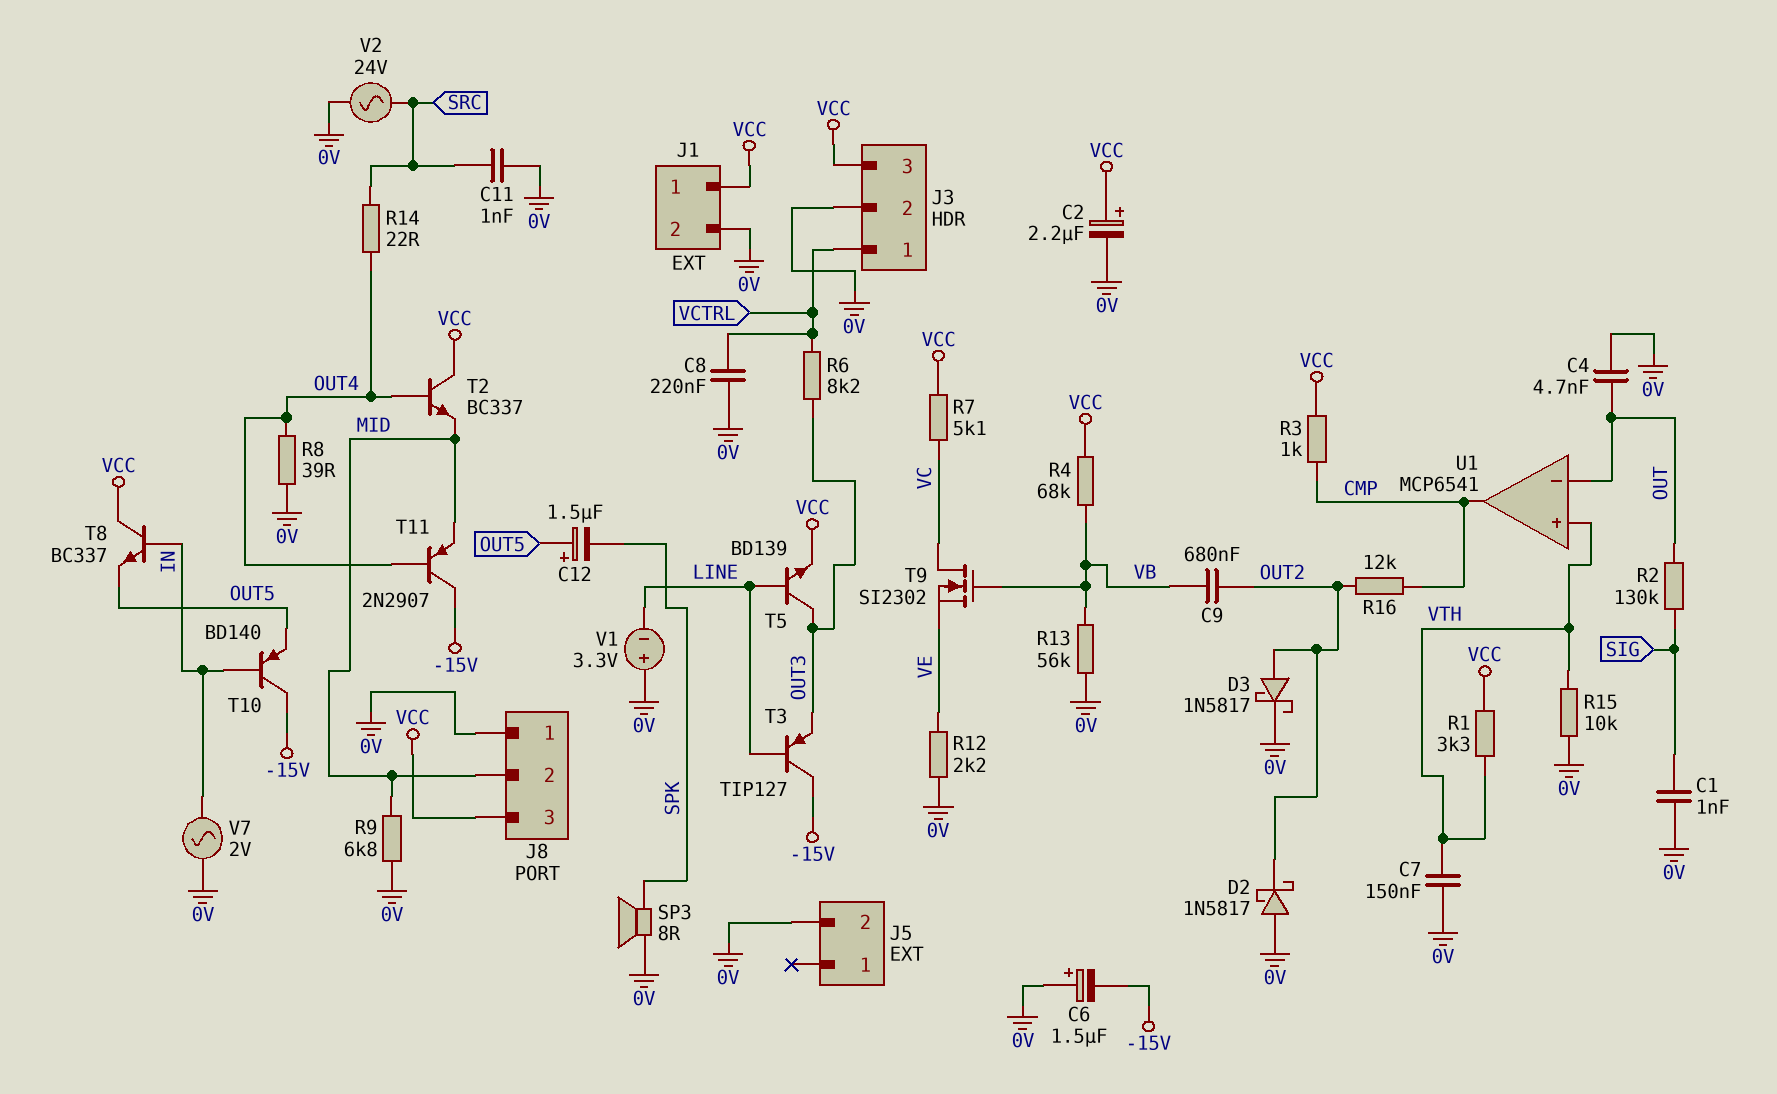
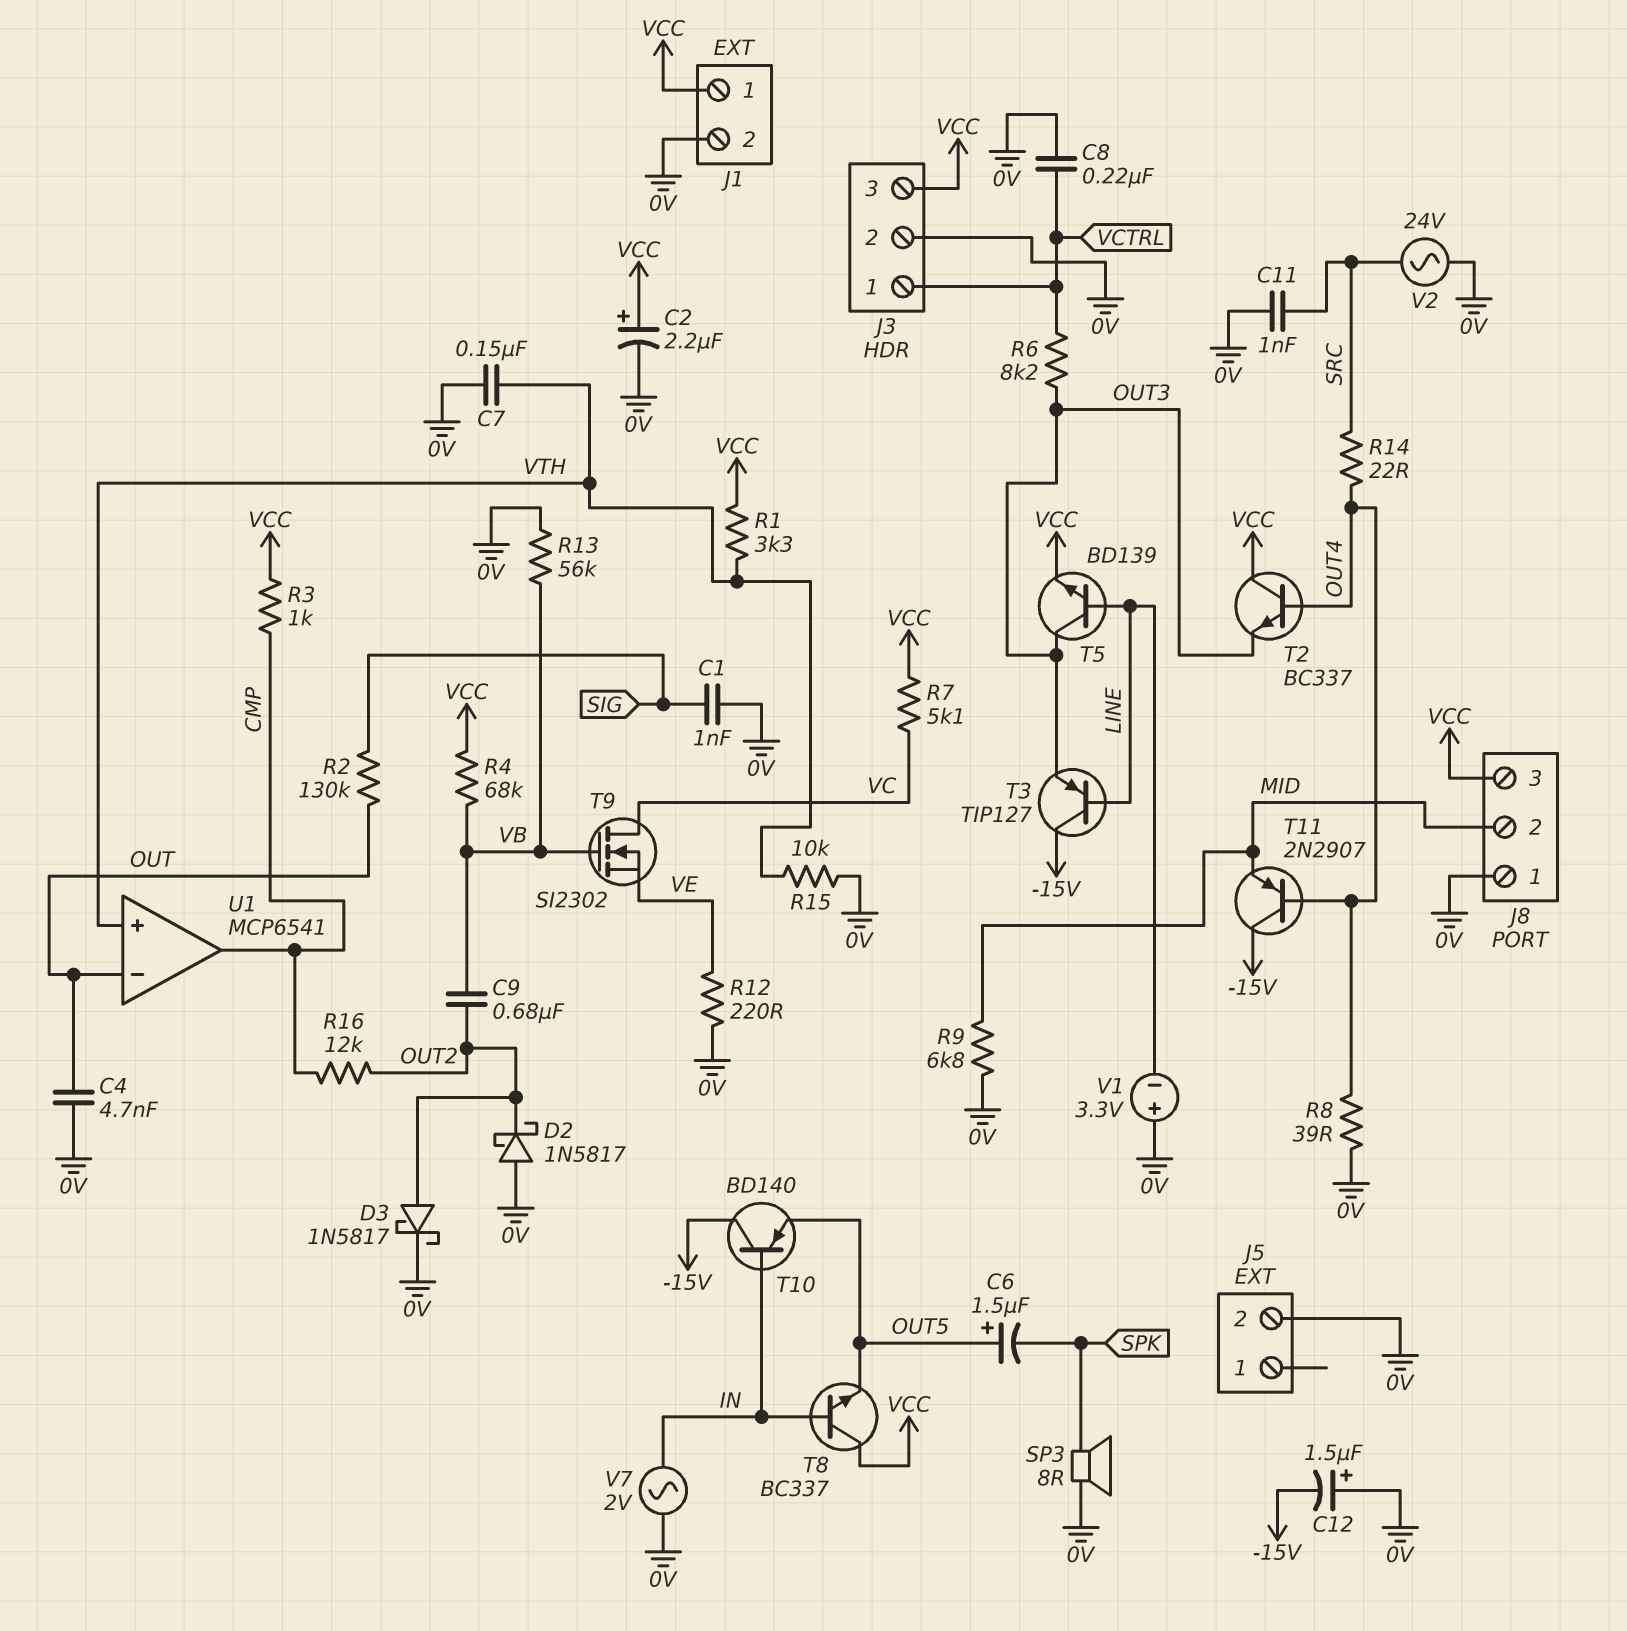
C6: 1.5uF (plus 0V, minus -15V) -> 1.5uF (plus OUT5, minus SPK)
C12: 1.5uF (plus OUT5, minus SPK) -> 1.5uF (plus 0V, minus -15V)
R12: 2.2k (0V, VE) -> 220 (0V, VE)
T2: NPN BC337 (B OUT4, C VCC, E MID) -> NPN BC337 (B OUT4, C VCC, E OUT3)

